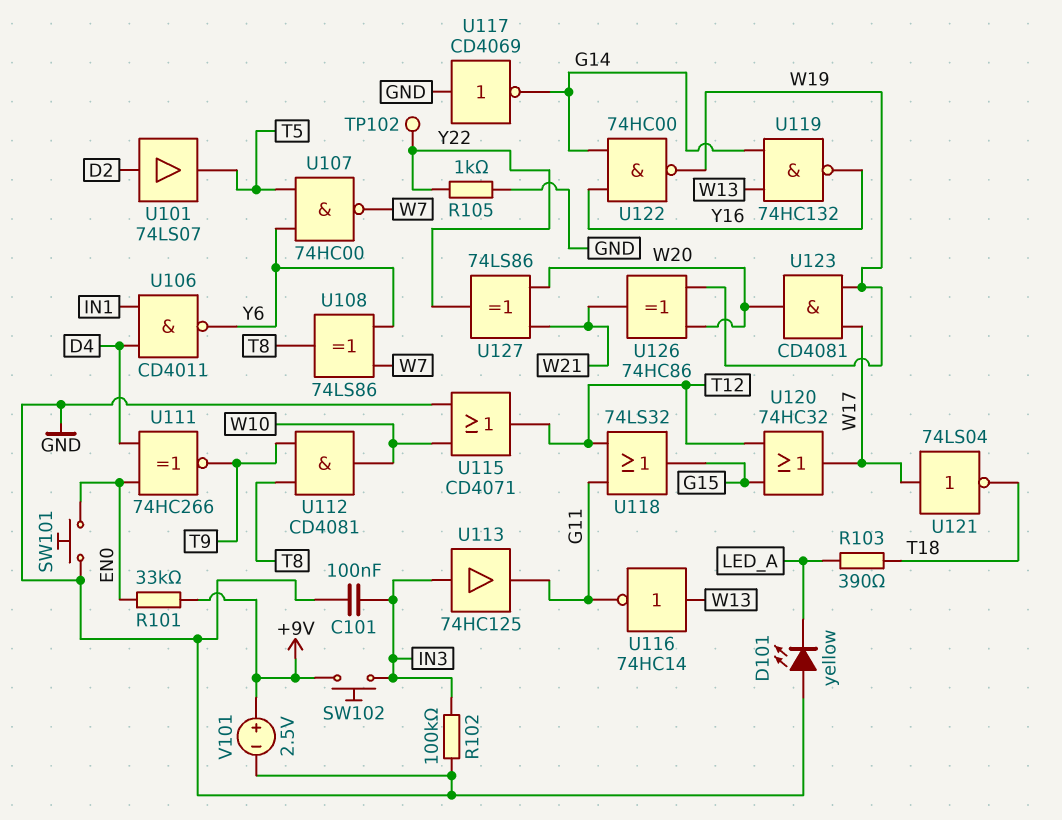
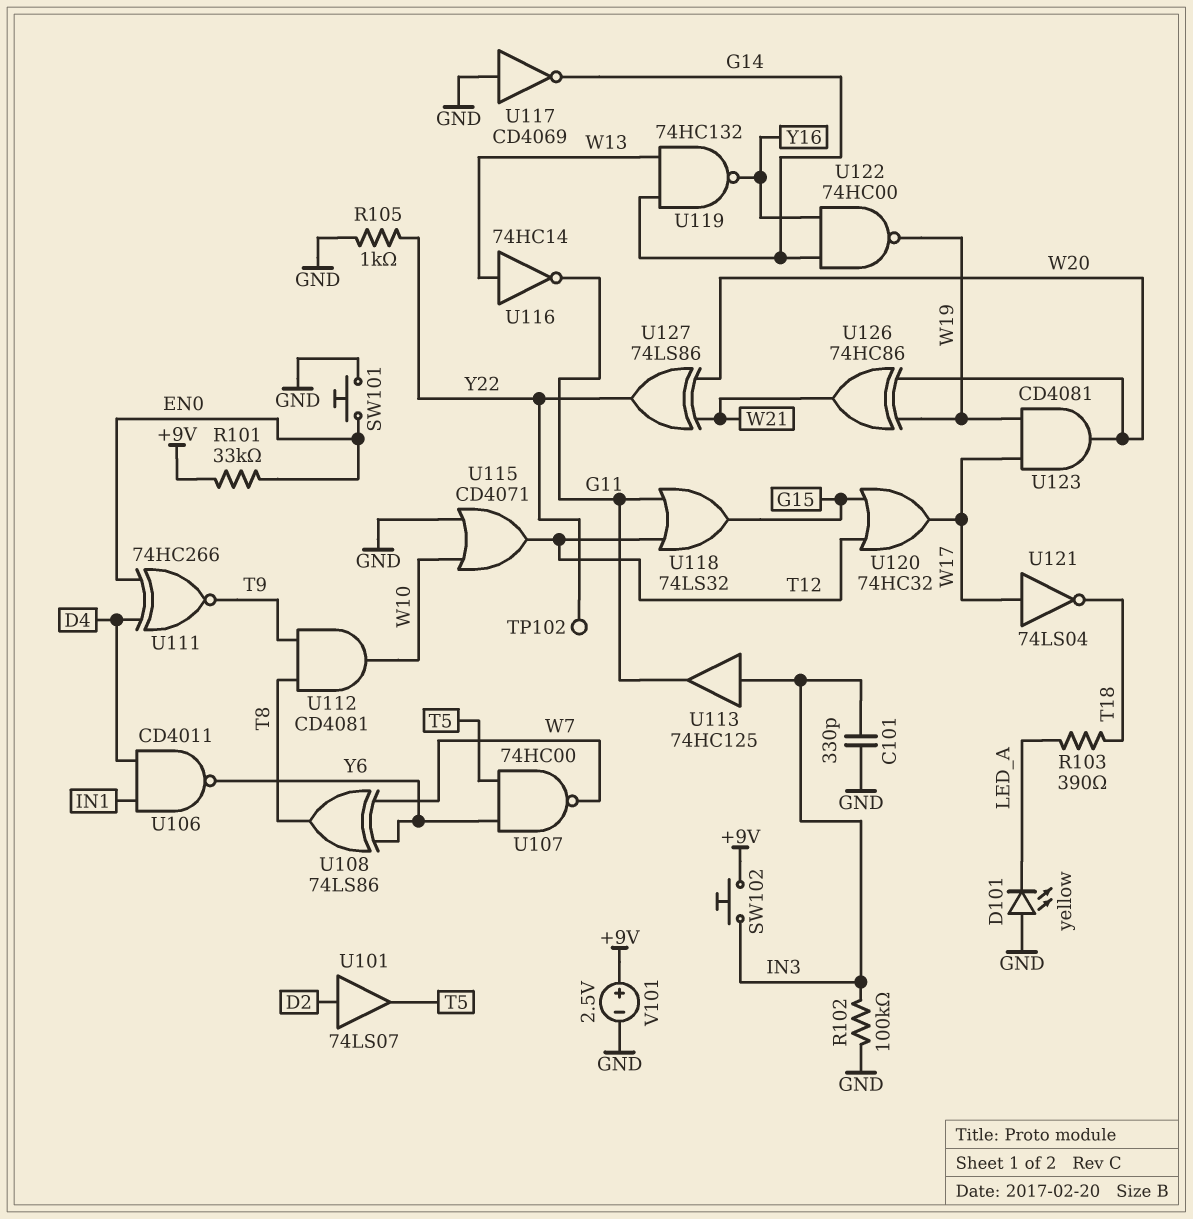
C101: 100nF (GND, IN3) -> 330pF (GND, IN3)

